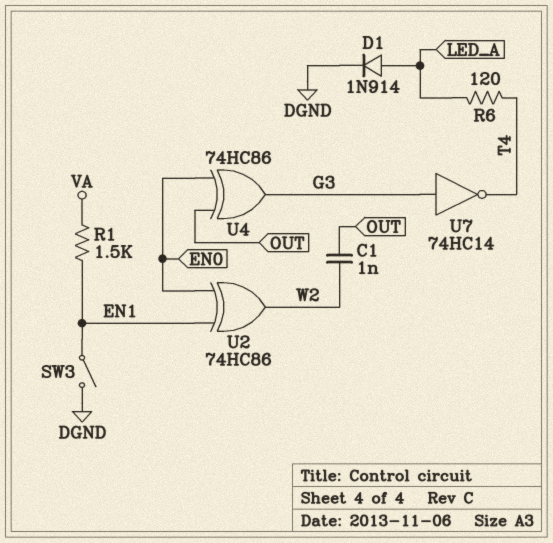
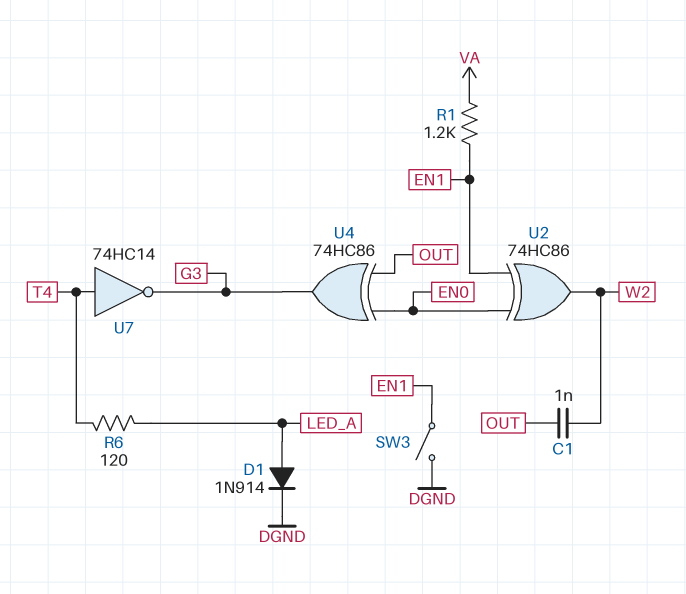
R1: 1.5k (EN1, VA) -> 1.2k (EN1, VA)
U7: NOT 74HC14 (in G3, out T4) -> NOT 74HC14 (in T4, out G3)

